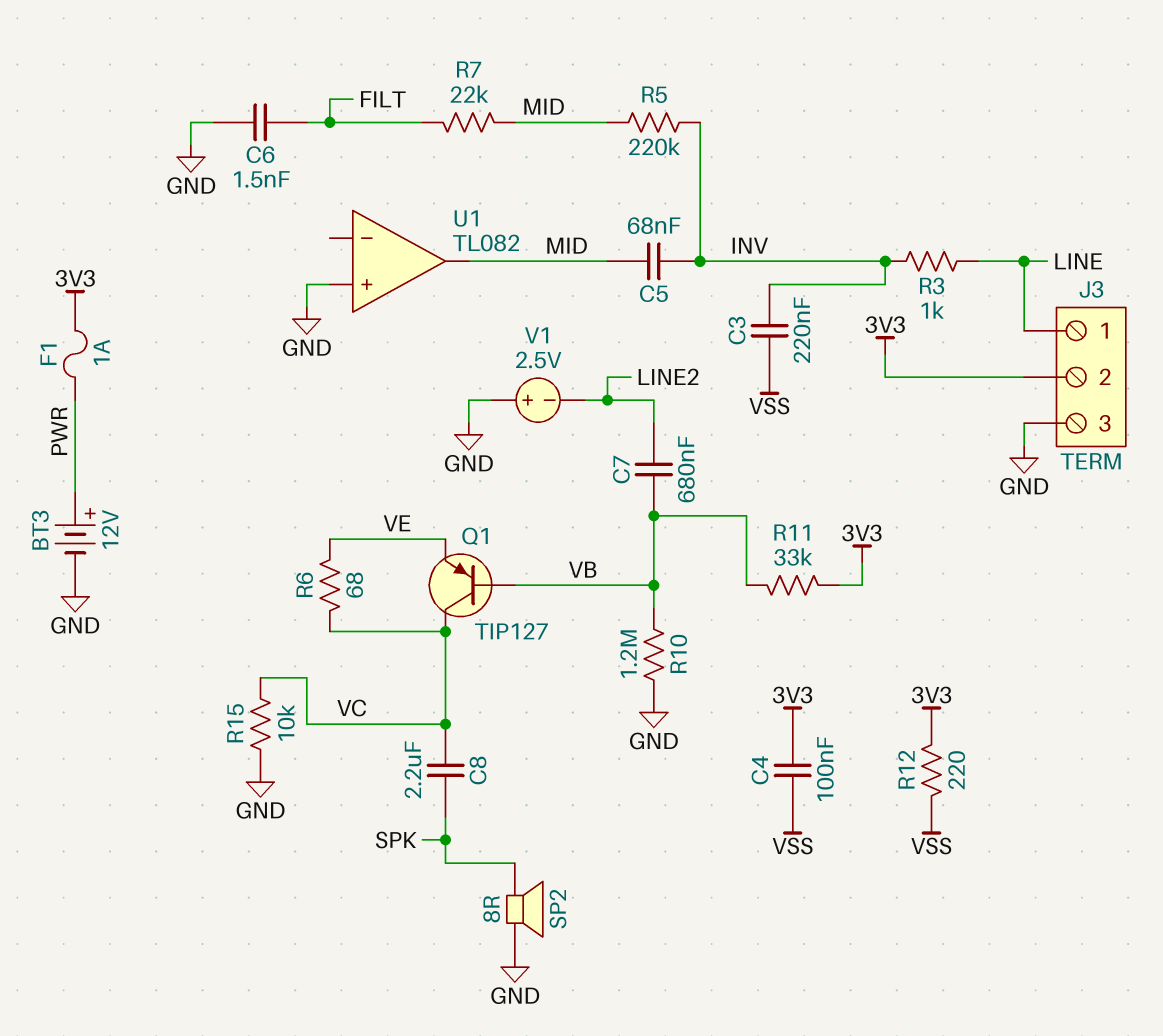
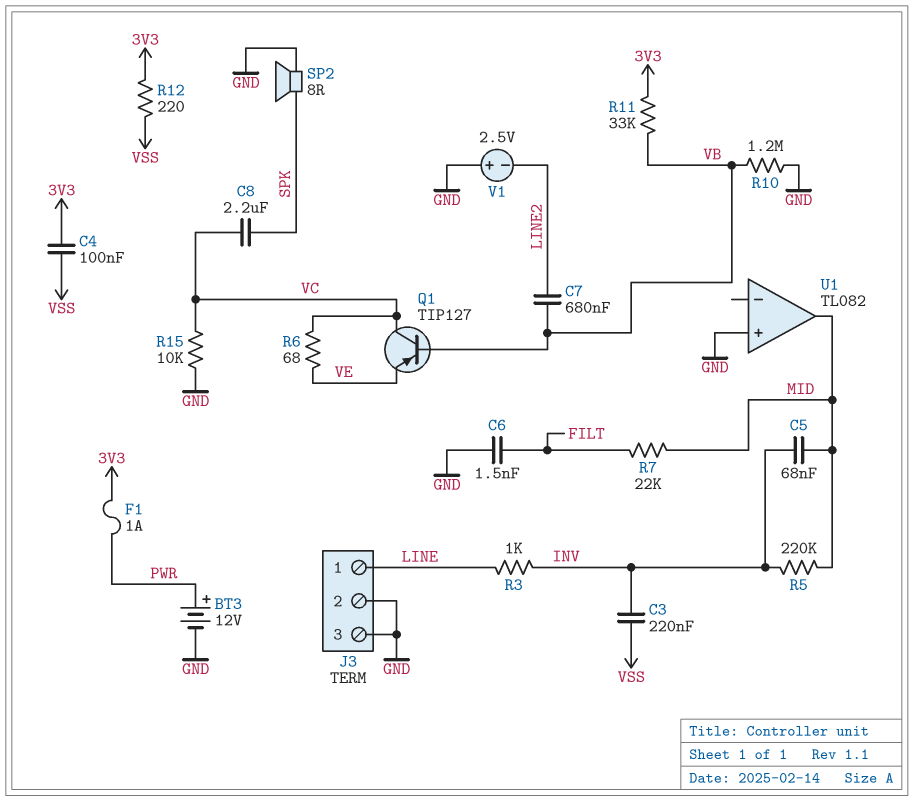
J3 pin 2: 3V3 -> GND

